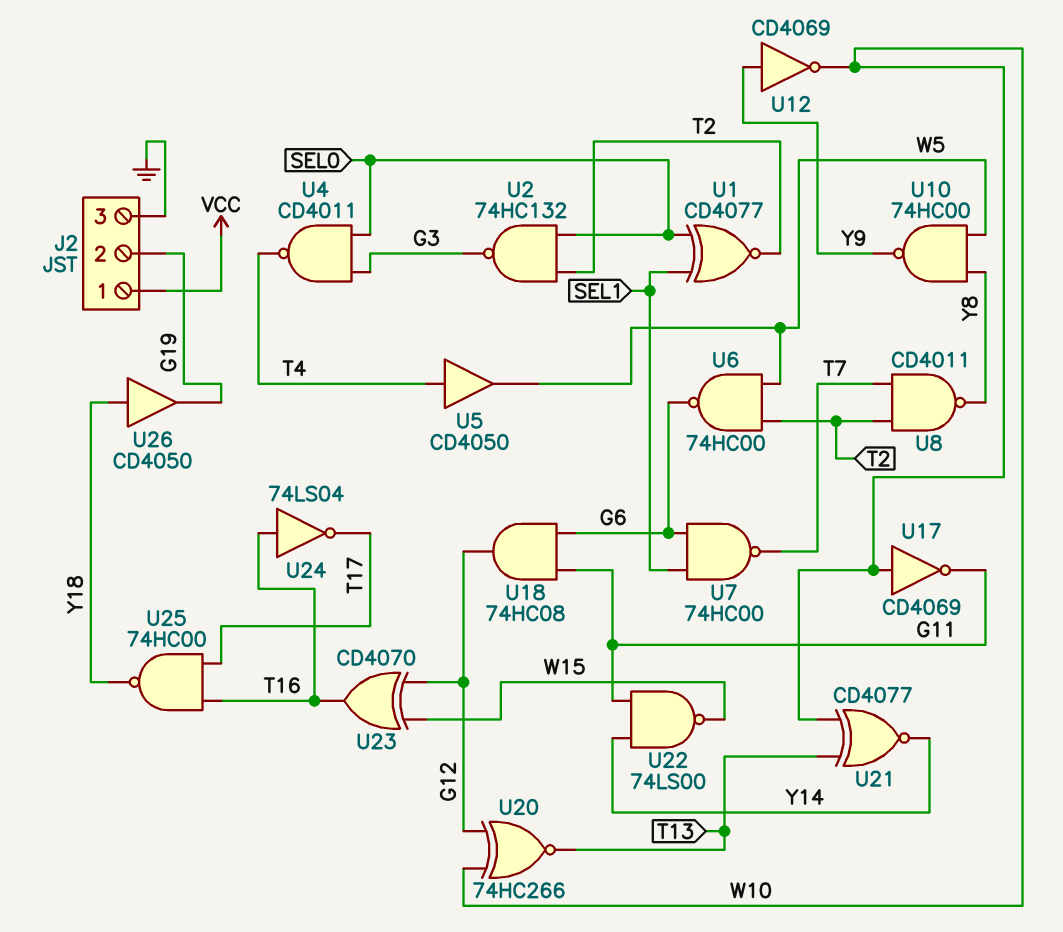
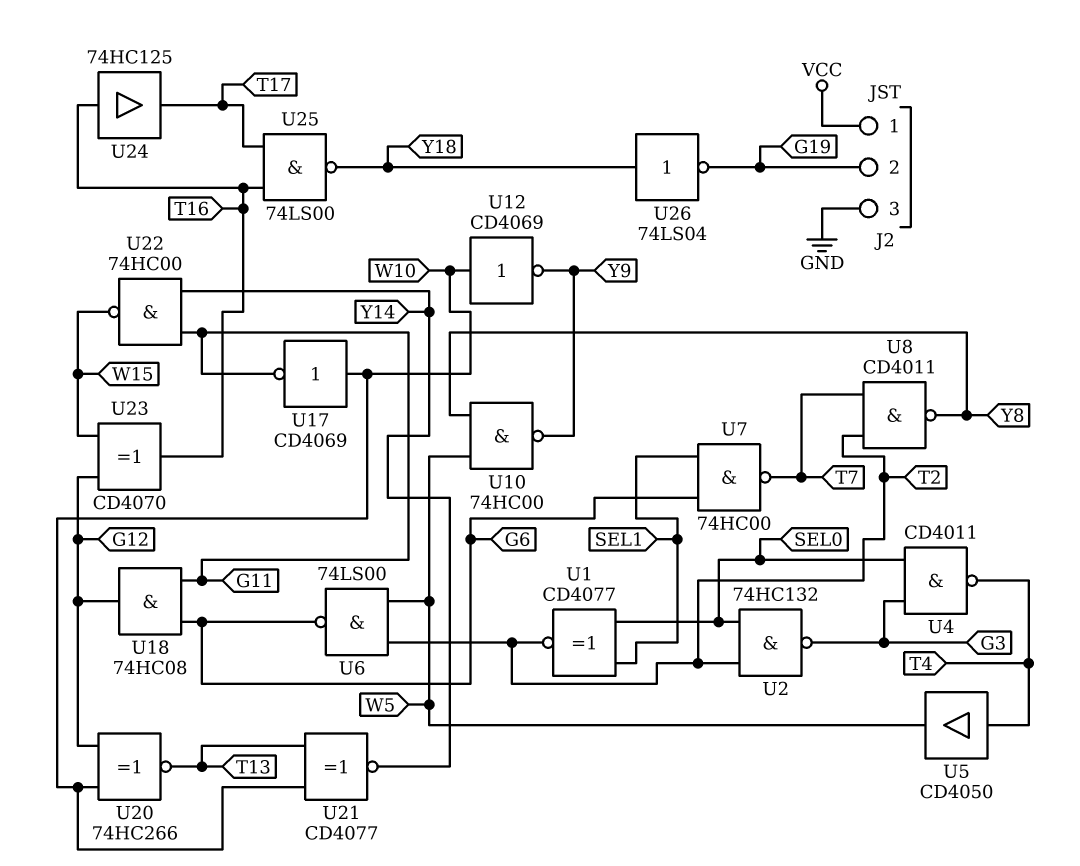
U6: NAND 74HC00 (in T2, in W5, out G6) -> NAND 74LS00 (in T2, in W5, out G6)
U12: NOT CD4069 (in Y9, out W10) -> NOT CD4069 (in W10, out Y9)
U22: NAND 74LS00 (in G11, in Y14, out W15) -> NAND 74HC00 (in G11, in Y14, out W15)
U24: NOT 74LS04 (in T16, out T17) -> buffer 74HC125 (in T16, out T17)
U25: NAND 74HC00 (in T16, in T17, out Y18) -> NAND 74LS00 (in T16, in T17, out Y18)
U26: buffer CD4050 (in Y18, out G19) -> NOT 74LS04 (in Y18, out G19)

